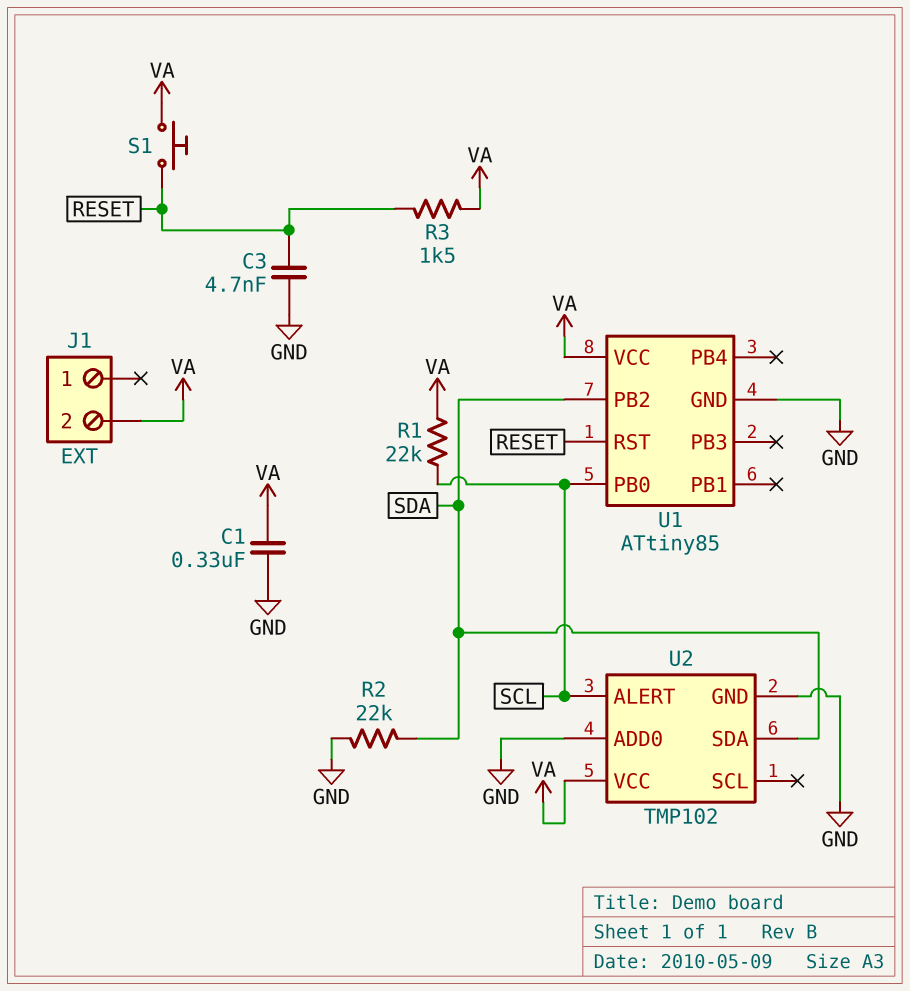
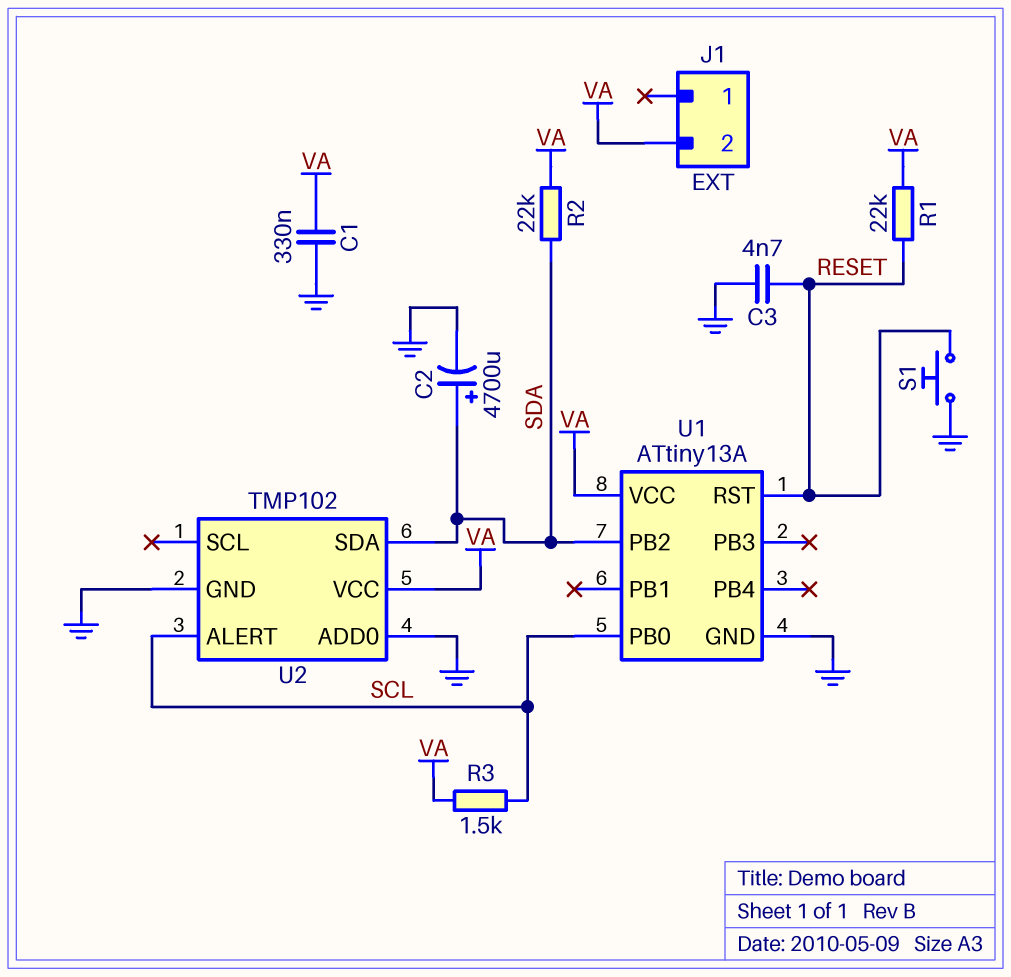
C2: none -> 4700uF (plus SDA, minus GND)
R1: 22k (SCL, VA) -> 22k (RESET, VA)
R2: 22k (GND, SDA) -> 22k (SDA, VA)
R3: 1.5k (RESET, VA) -> 1.5k (SCL, VA)
S1: button (RESET, VA) -> button (GND, RESET)
U1: ATtiny85 -> ATtiny13A

